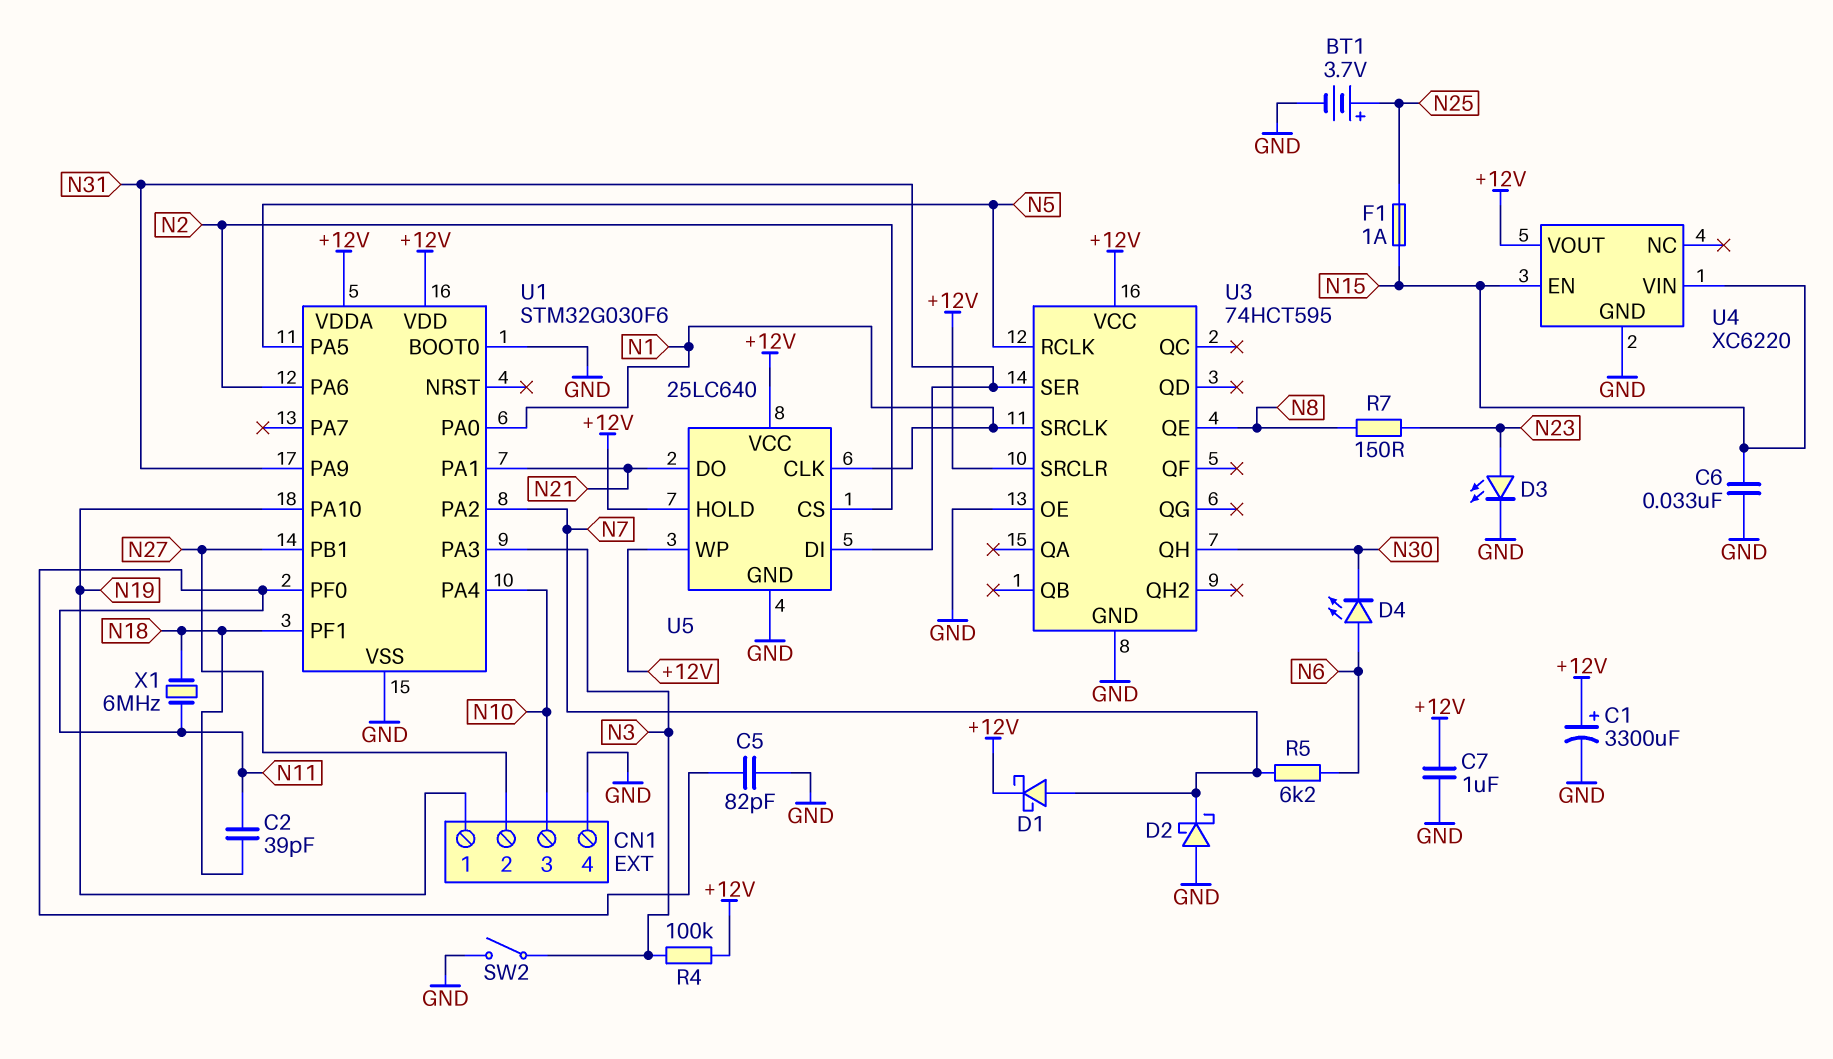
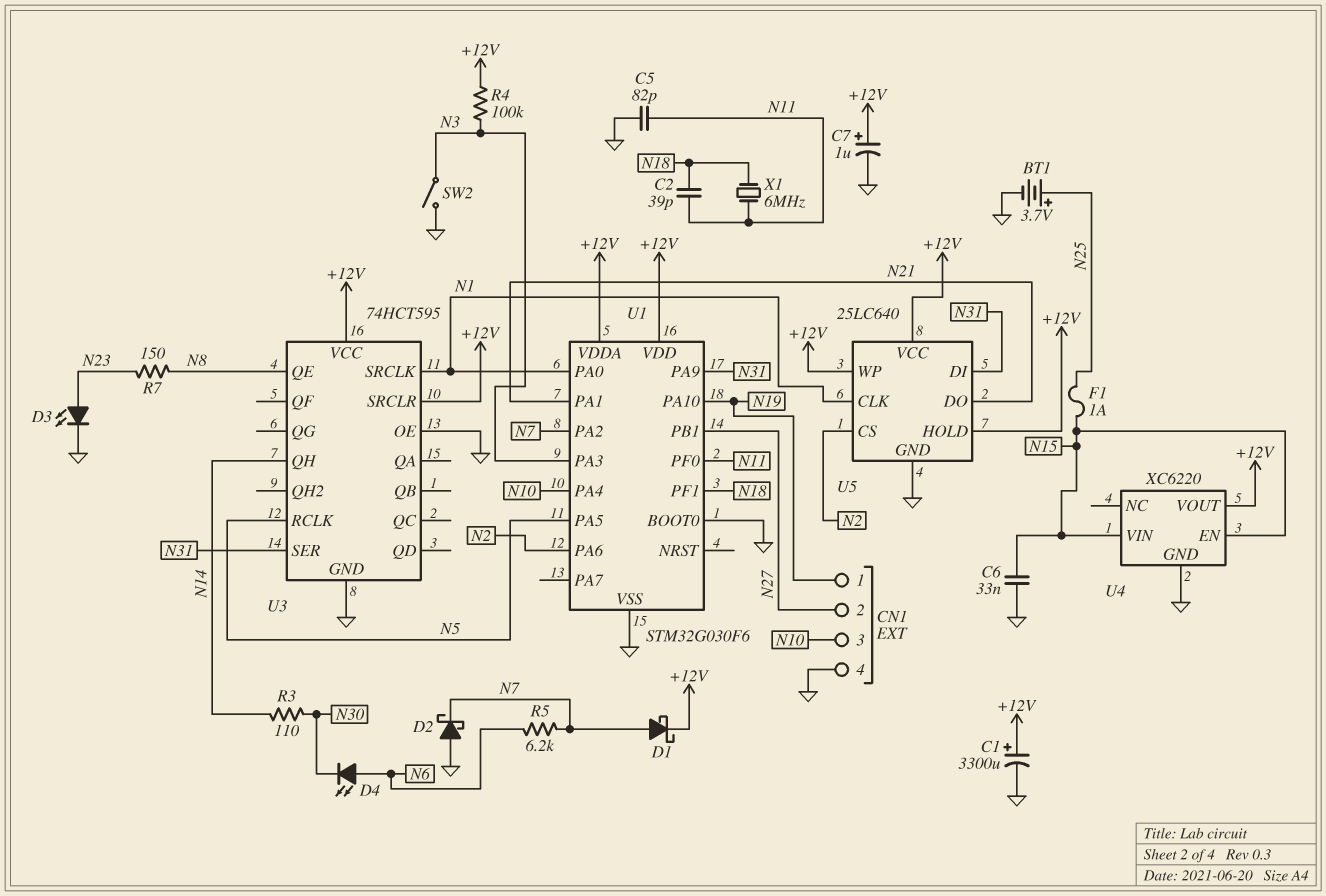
C7: 1uF (+12V, GND) -> 1uF (plus +12V, minus GND)
R3: none -> 110 (N14, N30)
U3 pin QH: N30 -> N14

